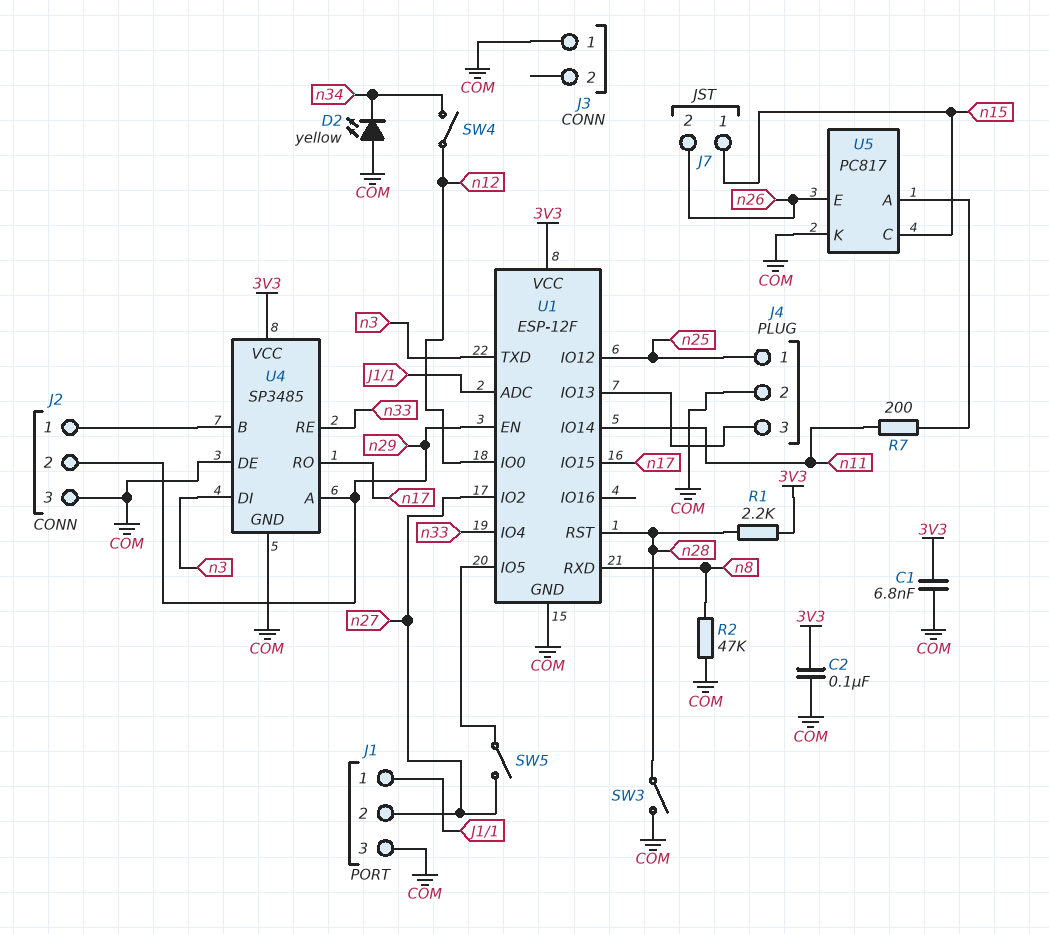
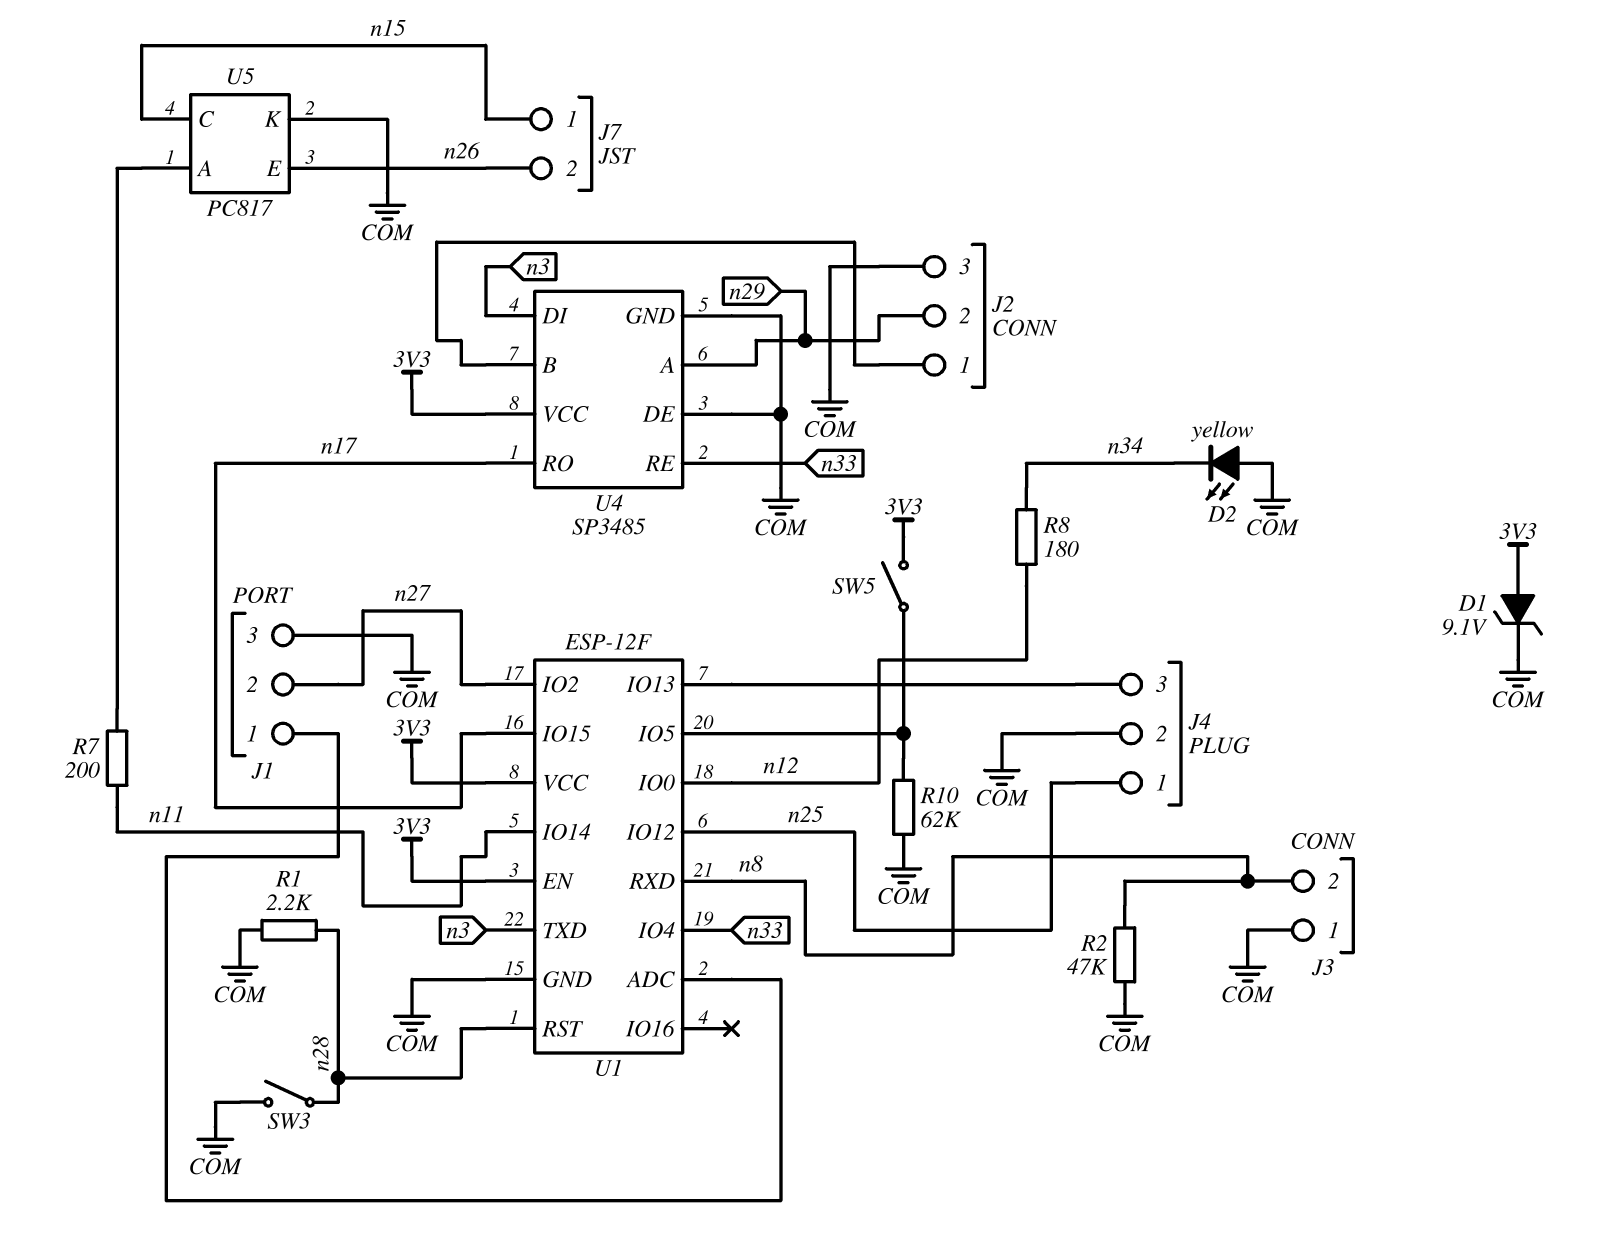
C1: 6.8nF (3V3, COM) -> none
C2: 100nF (3V3, COM) -> none
D1: none -> zener 9.1V (A 3V3, K COM)
J3 pin 2: none -> n8
R1: 2.2k (3V3, n28) -> 2.2k (COM, n28)
R8: none -> 180 (n12, n34)
R10: none -> 62k (COM, U1/IO5)
SW4: switch (n12, n34) -> none
SW5: switch (U1/IO5, n27) -> switch (3V3, U1/IO5)
U1 pin EN: n29 -> 3V3

